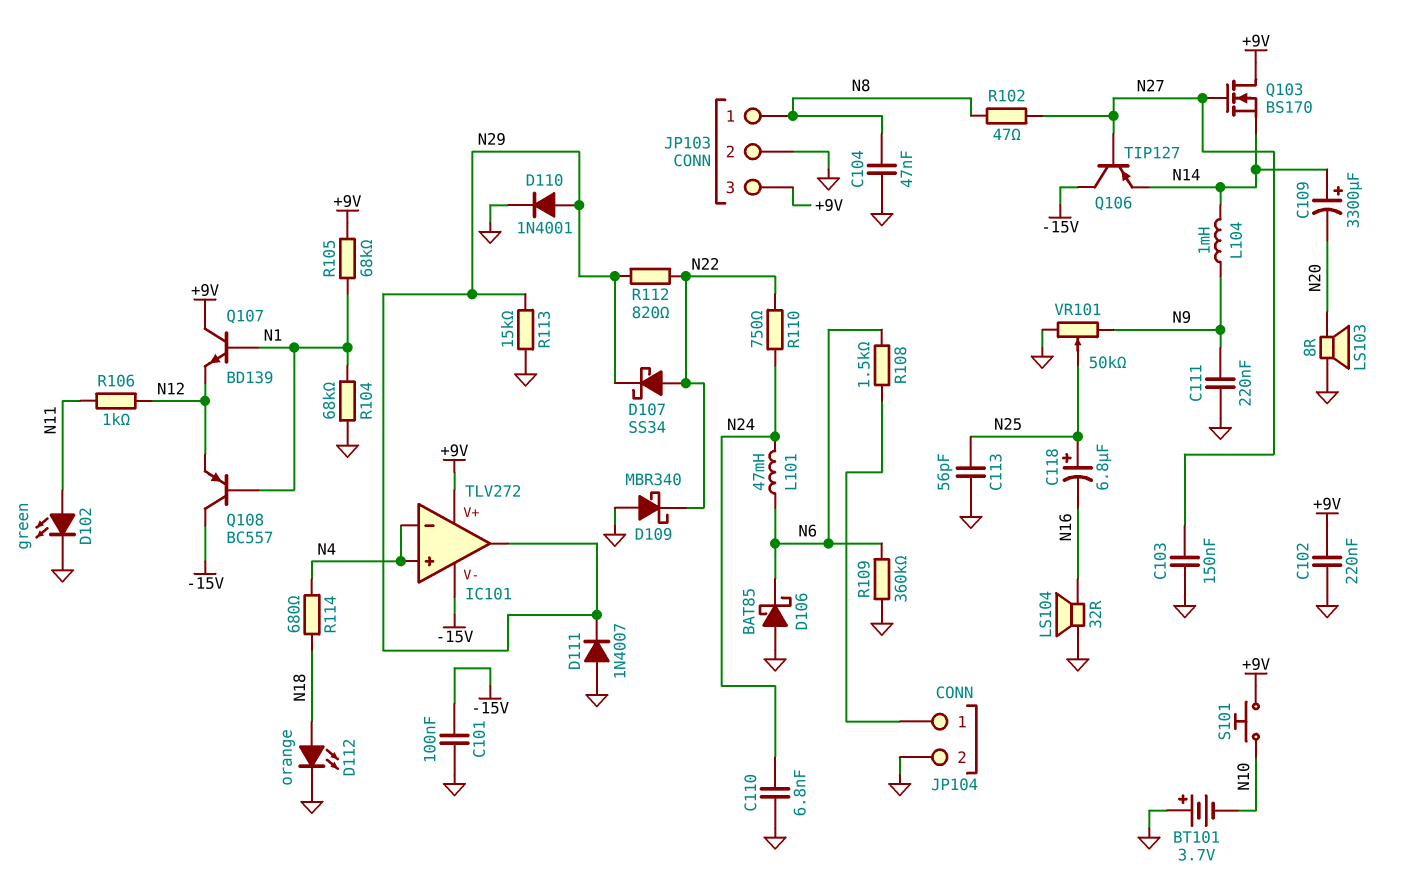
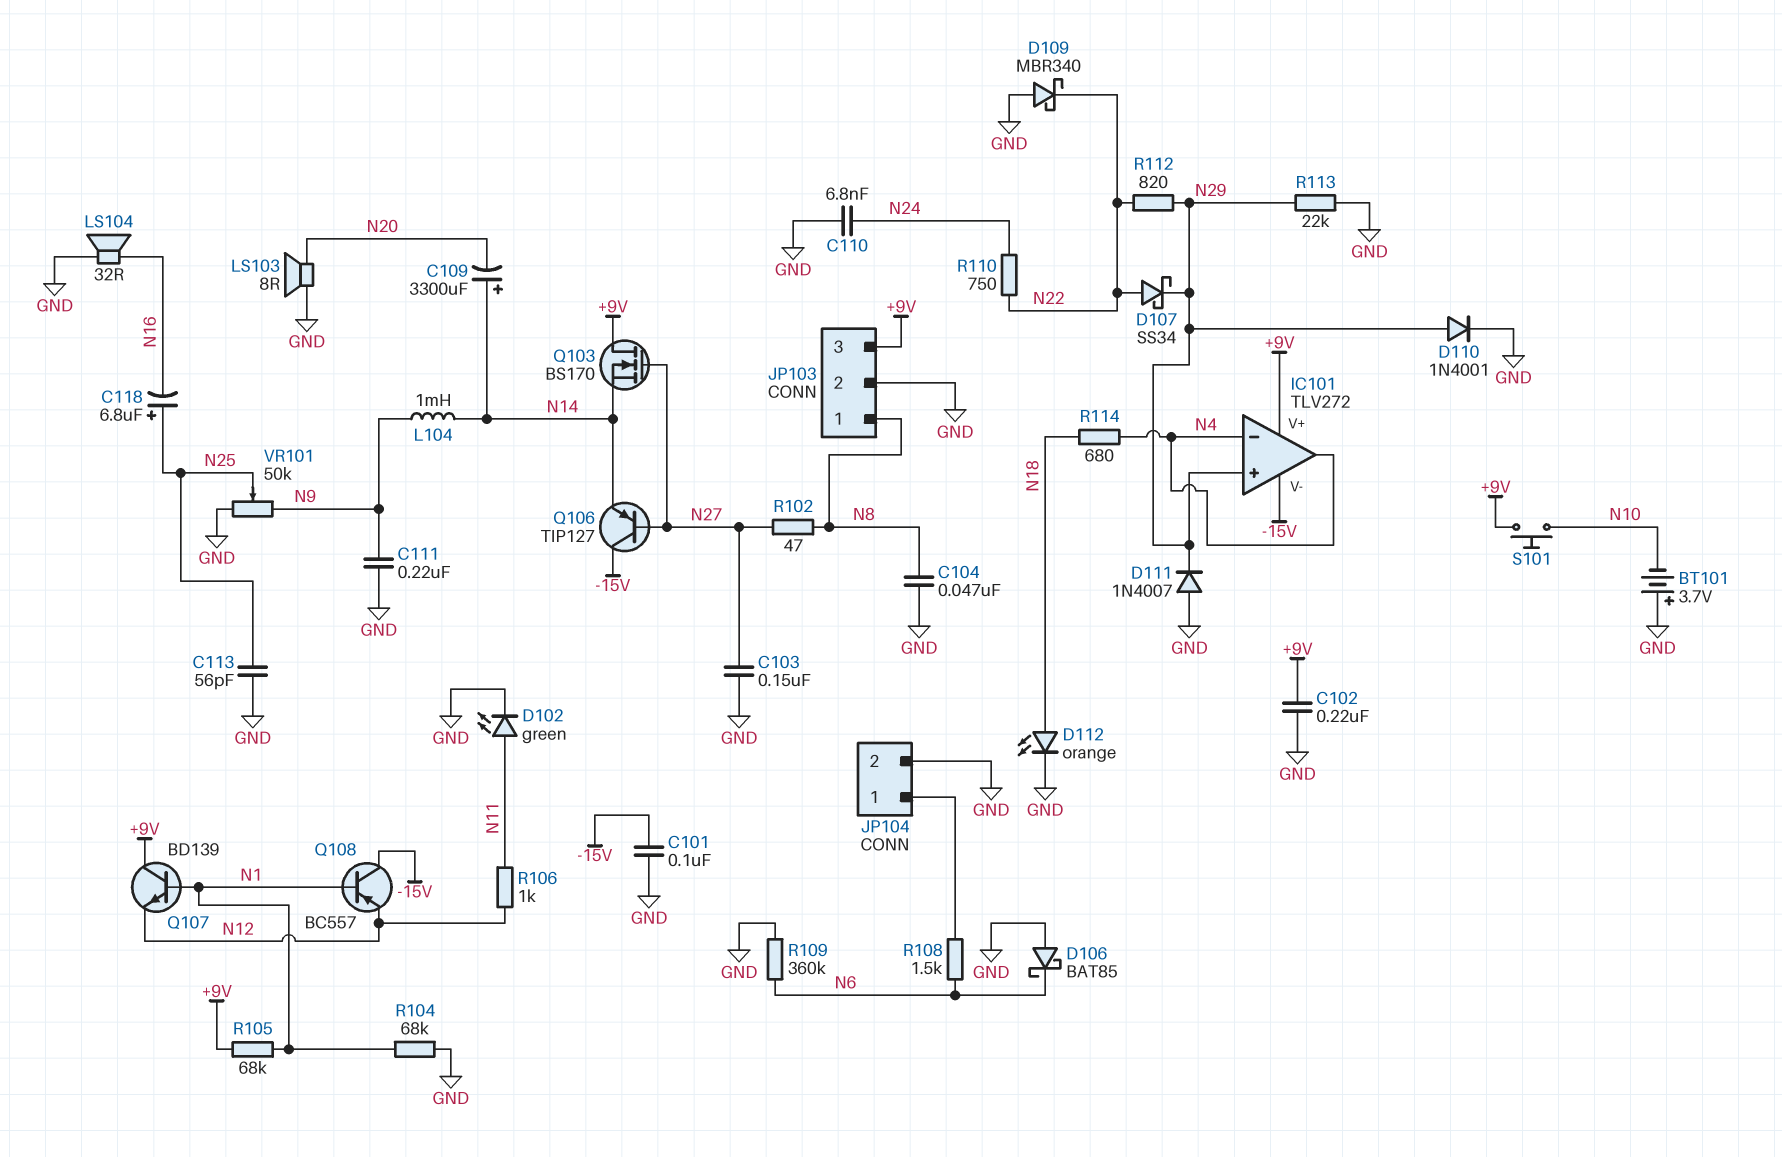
IC101 pin in+: N4 -> N29
IC101 pin out: N29 -> N4
L101: 47mH (N6, N24) -> none
R113: 15k (GND, N29) -> 22k (GND, N29)

